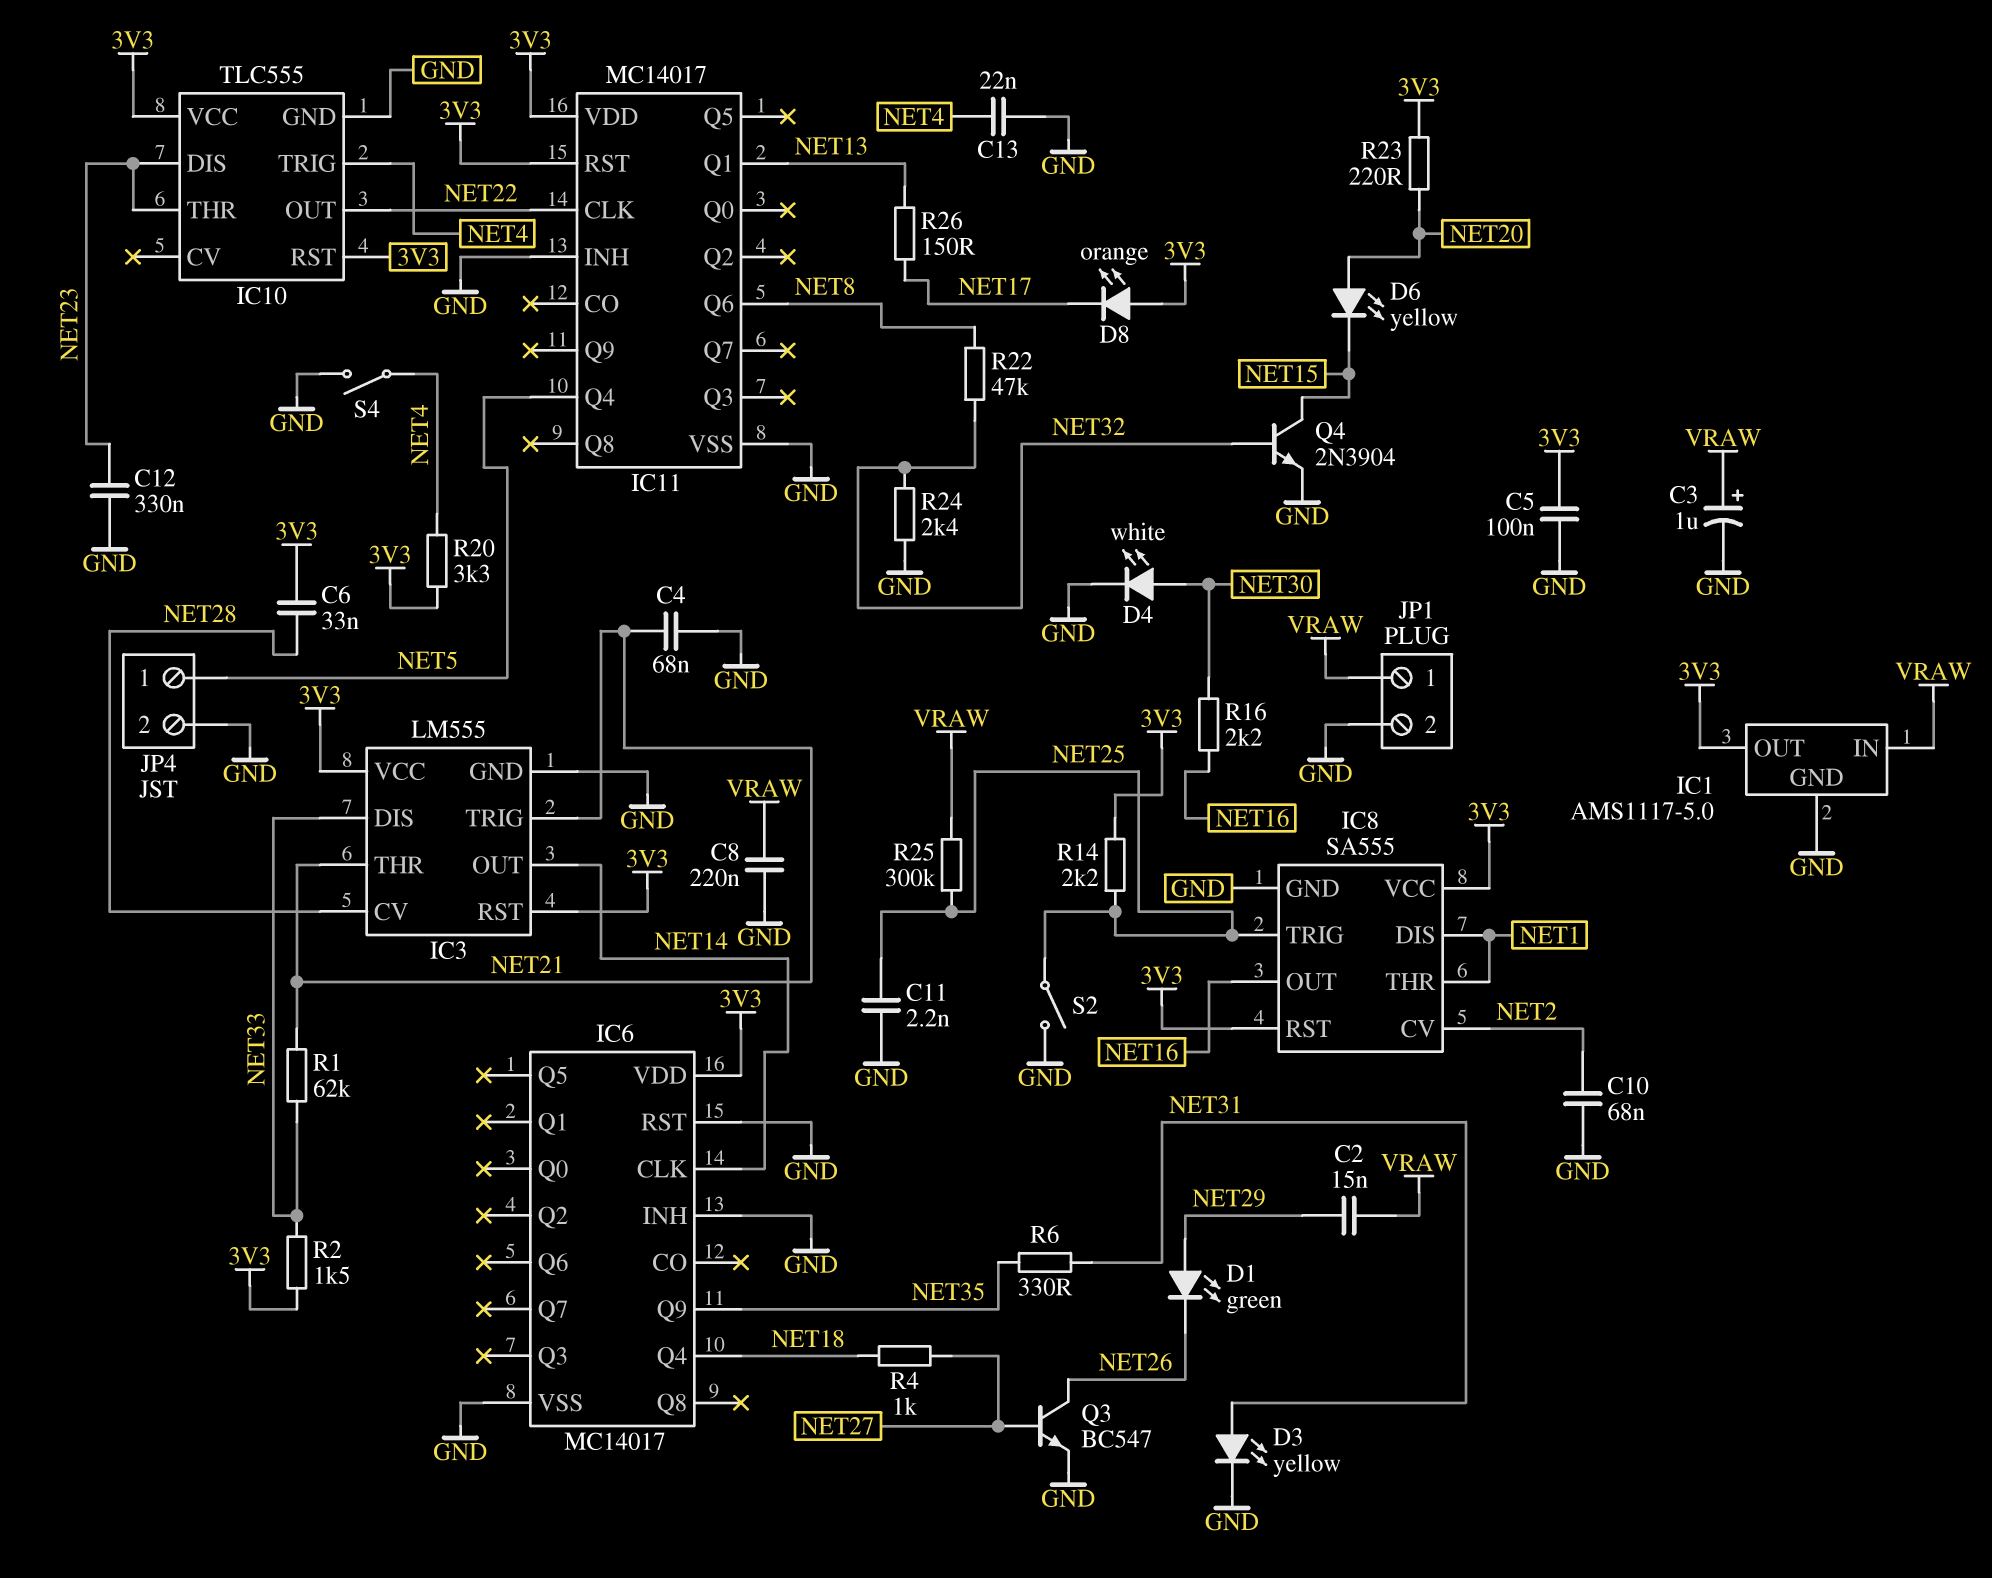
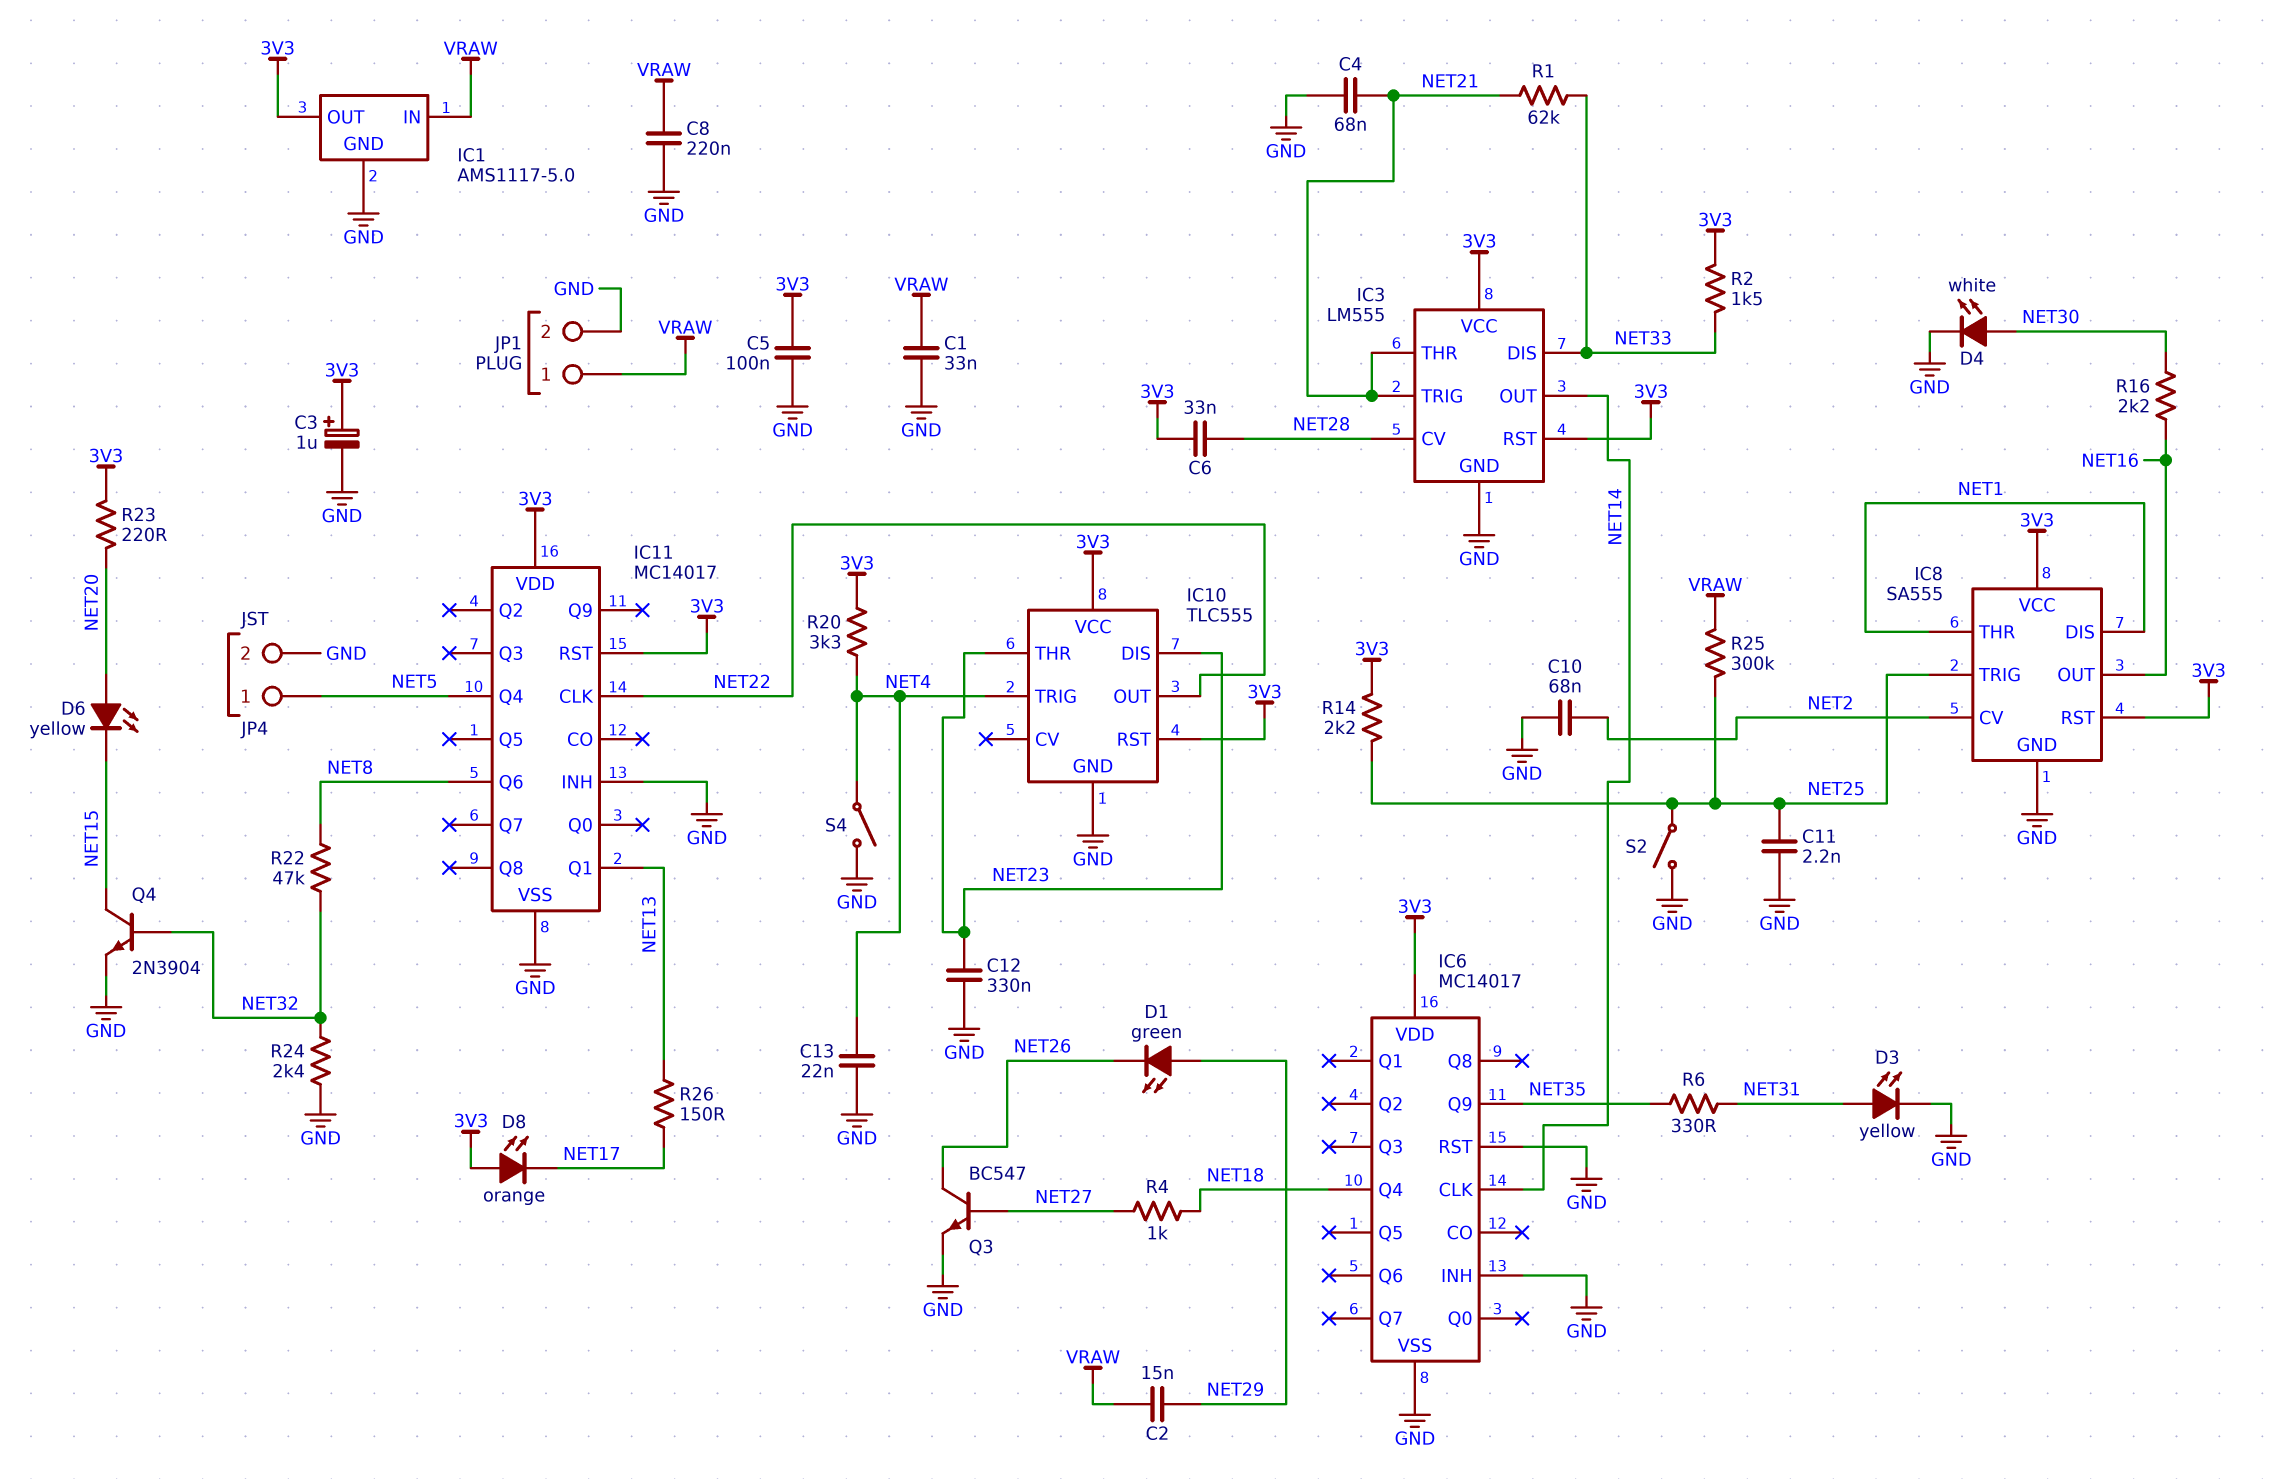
C1: none -> 33nF (GND, VRAW)
C3: 1uF (plus VRAW, minus GND) -> 1uF (plus 3V3, minus GND)

